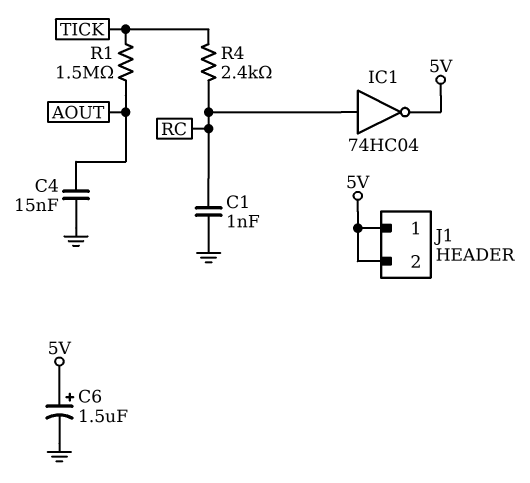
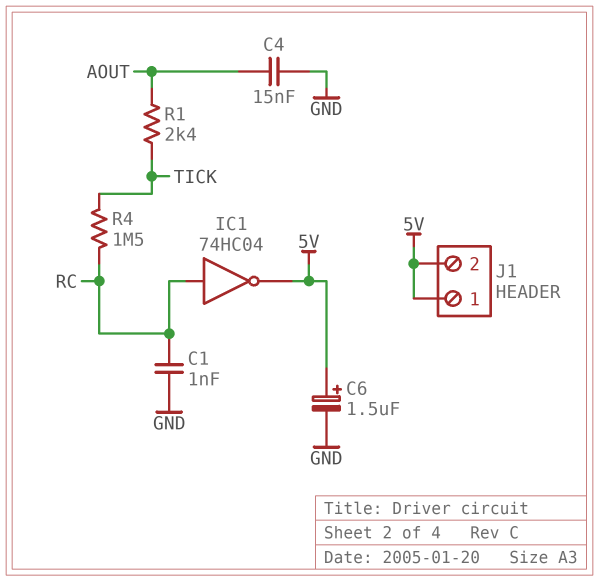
R1: 1.5M (AOUT, TICK) -> 2.4k (AOUT, TICK)
R4: 2.4k (RC, TICK) -> 1.5M (RC, TICK)

